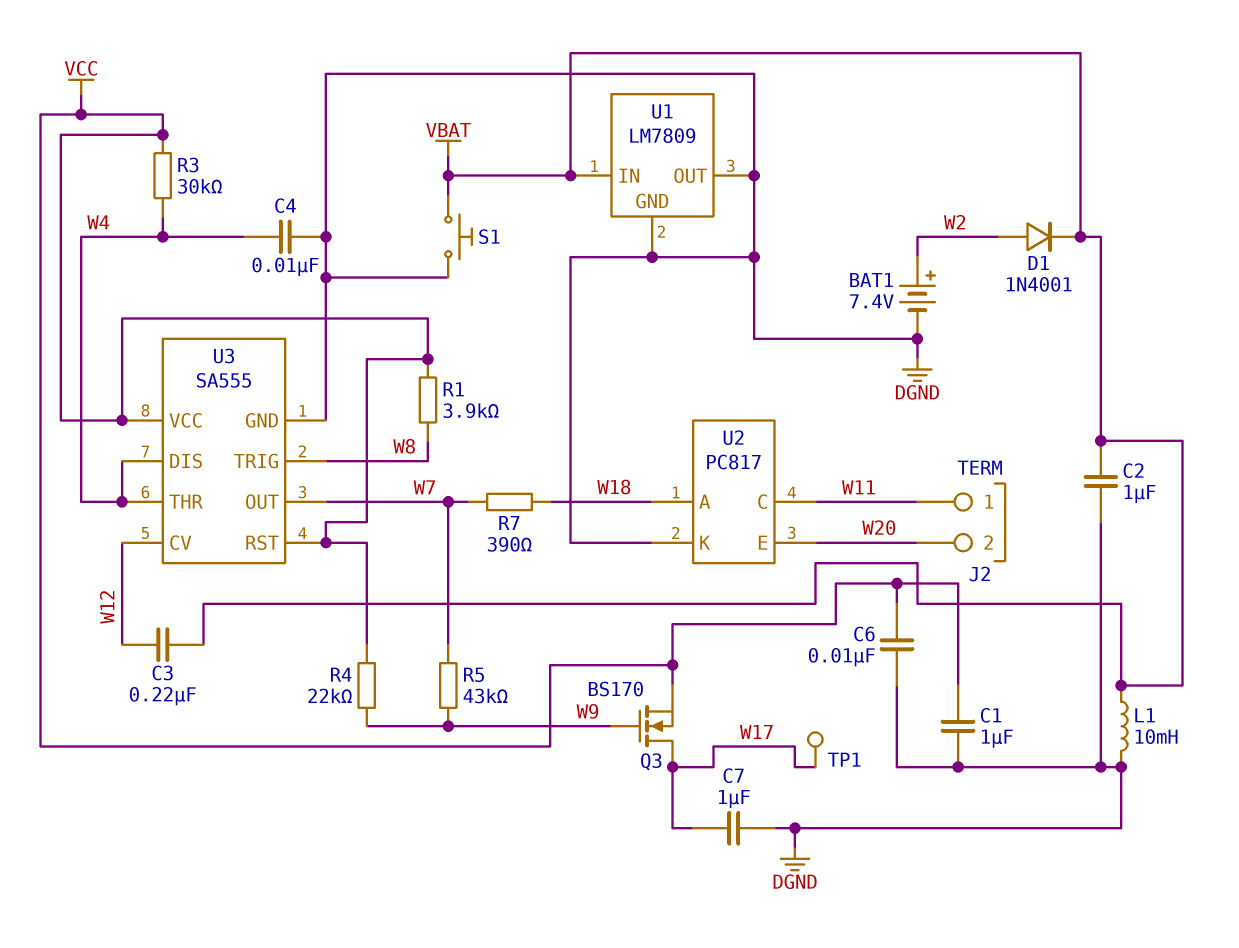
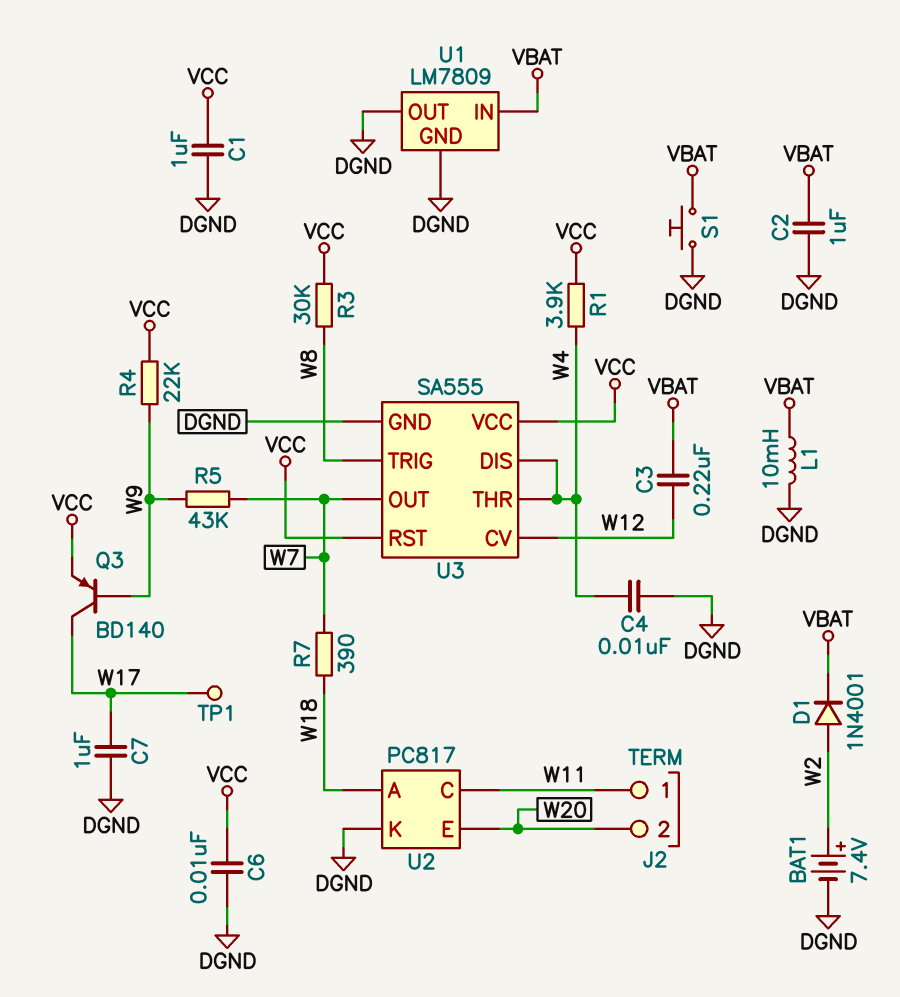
Q3: NMOS BS170 (G W9, D W17, S VCC) -> PNP BD140 (B W9, C W17, E VCC)
R1: 3.9k (VCC, W8) -> 3.9k (VCC, W4)
R3: 30k (VCC, W4) -> 30k (VCC, W8)

